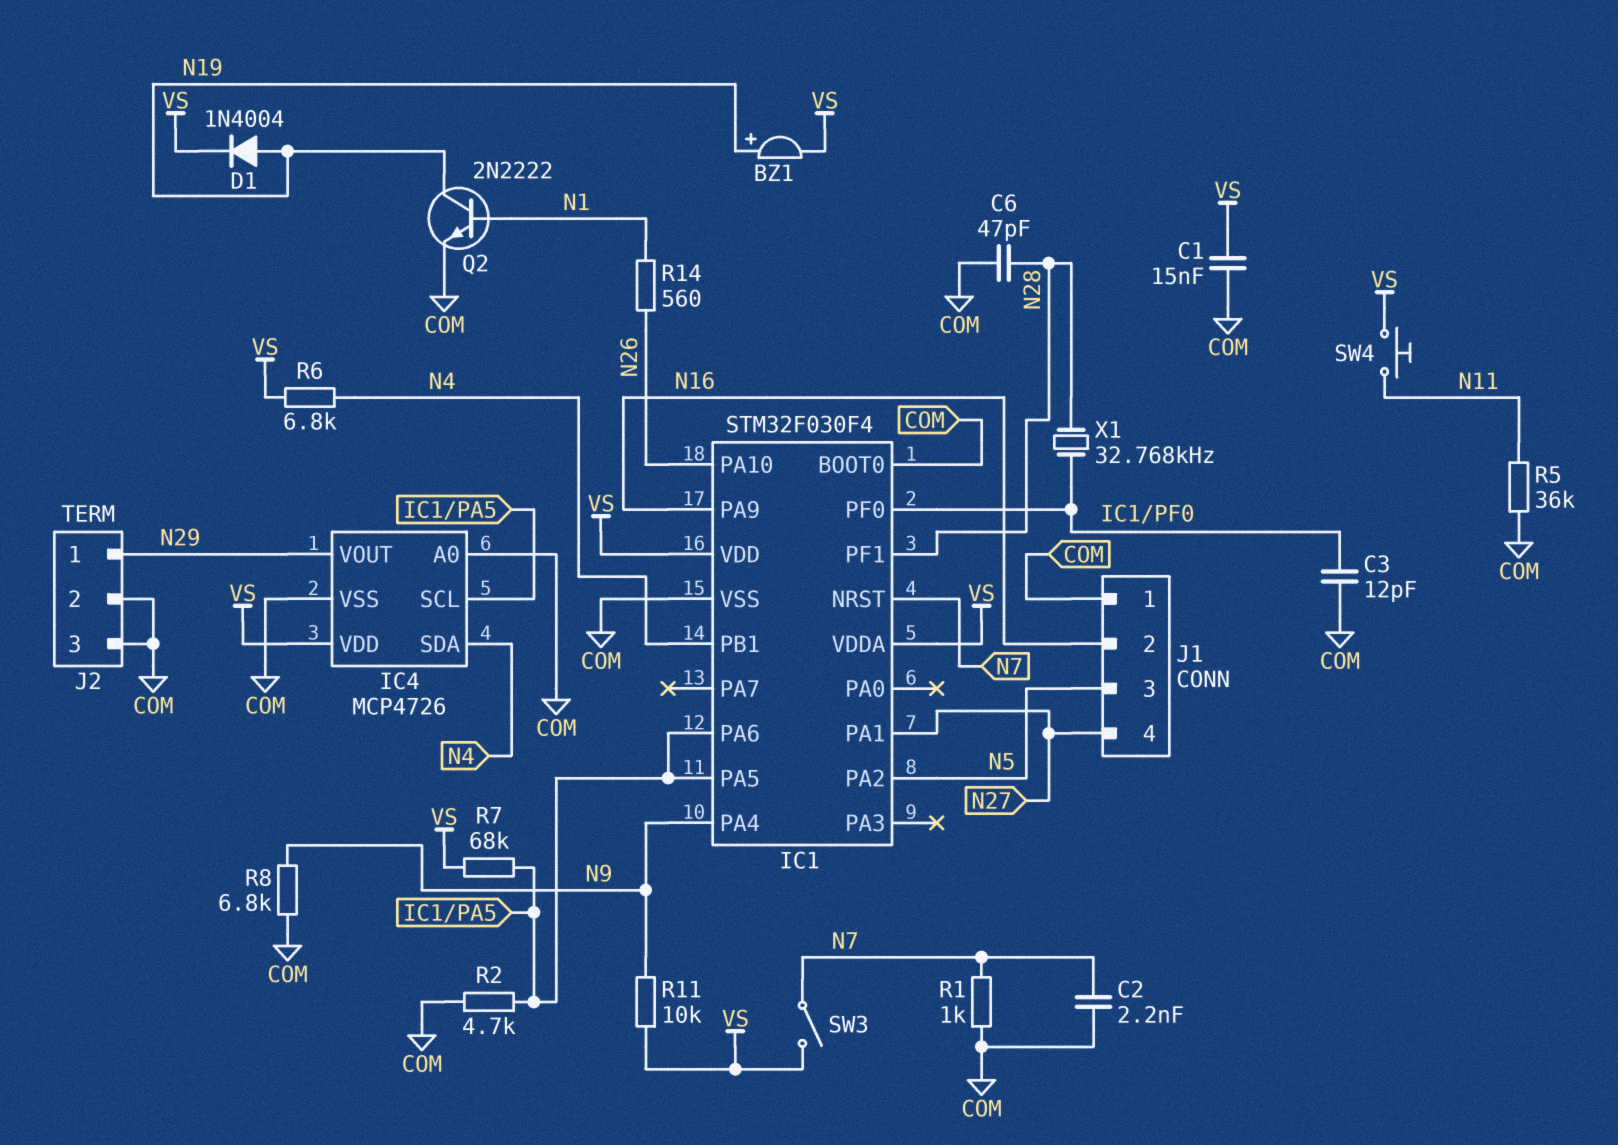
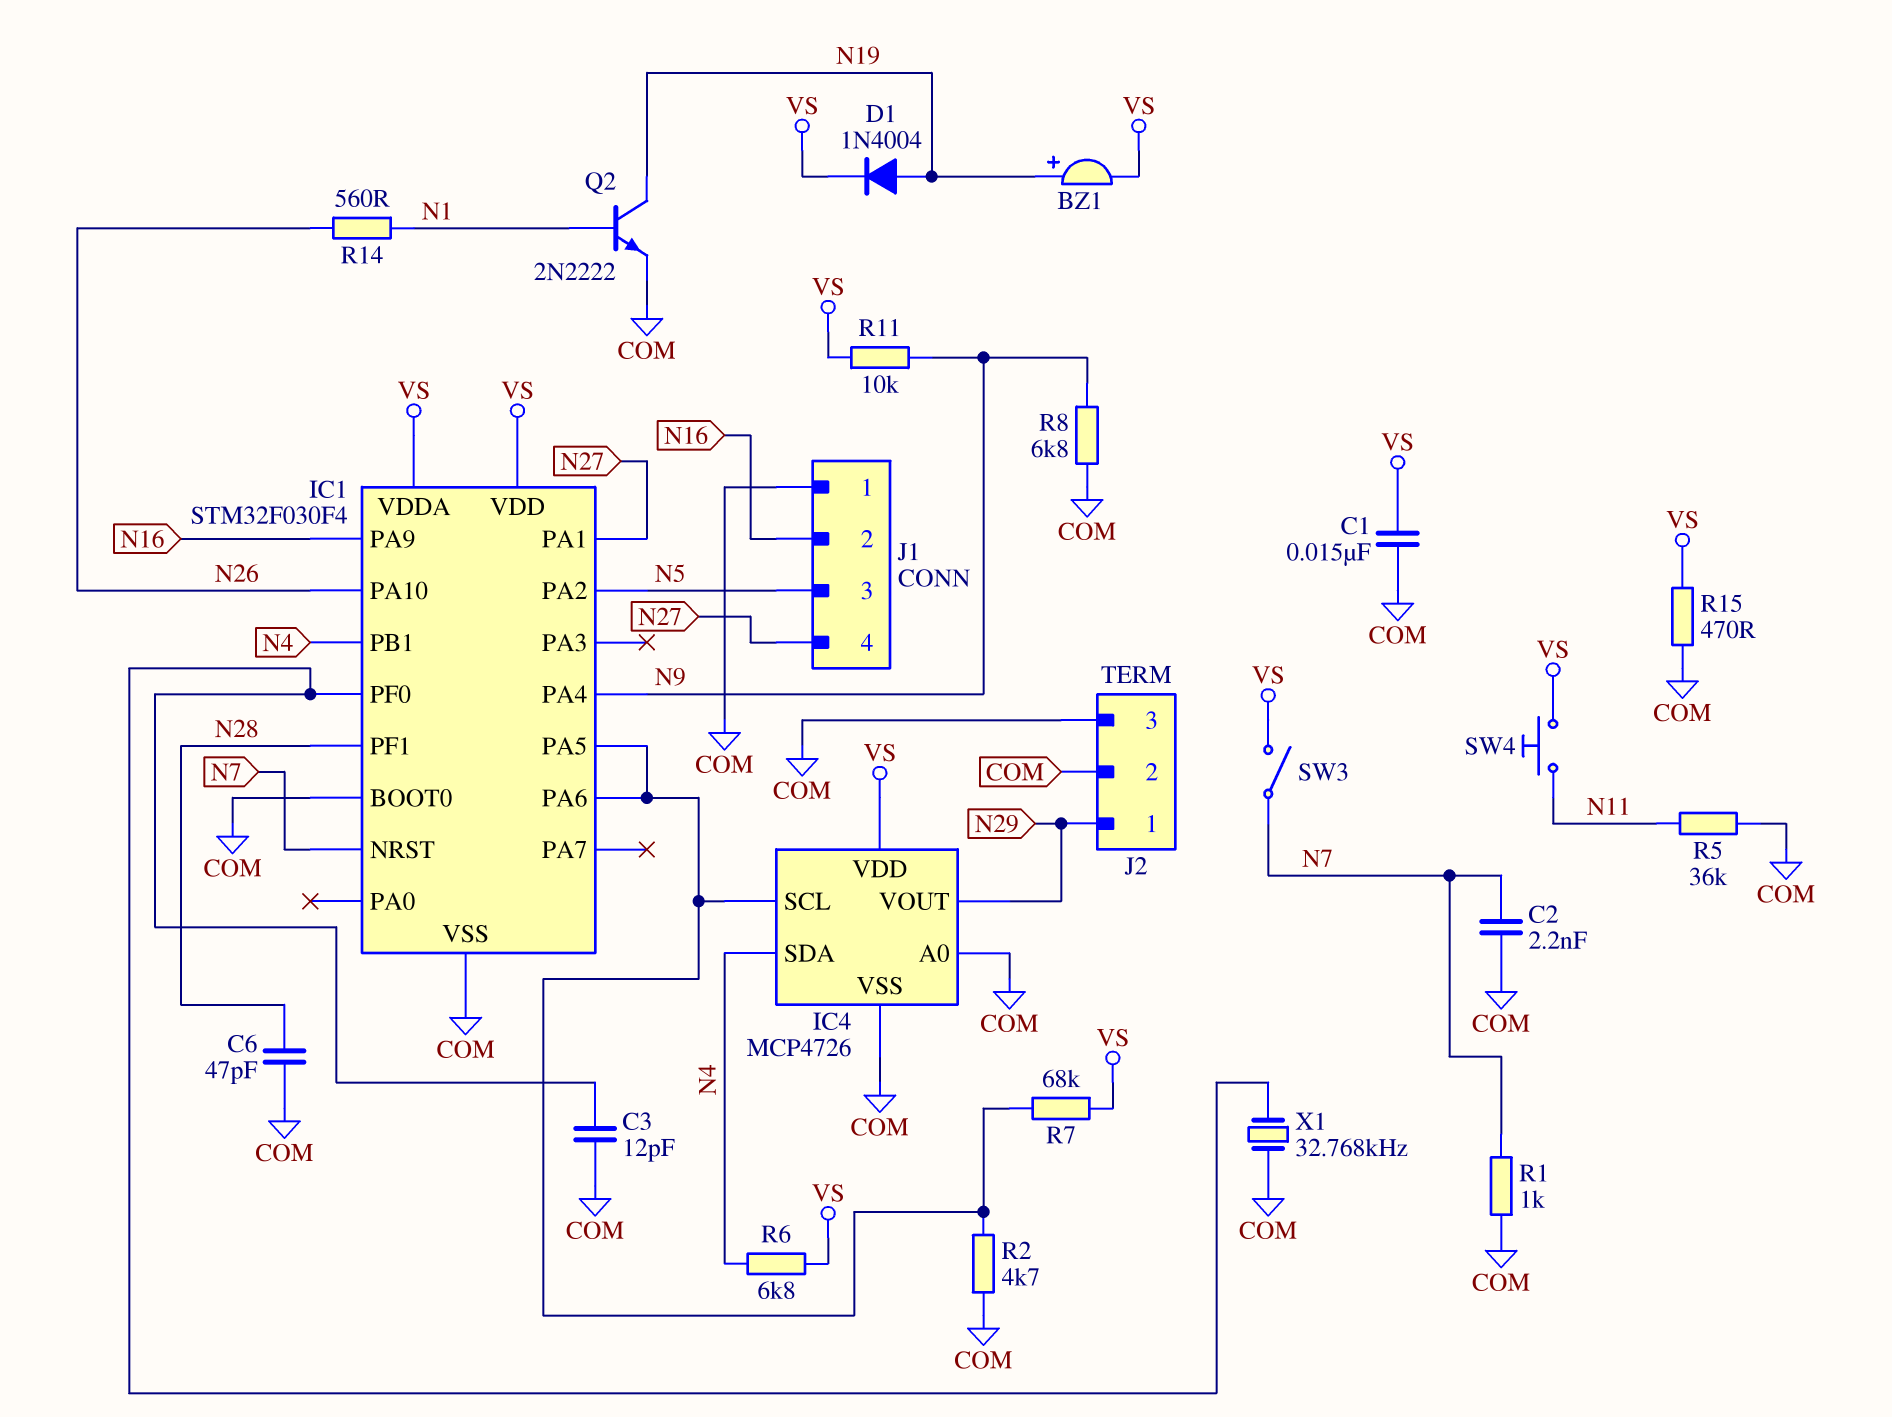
R15: none -> 470 (COM, VS)
X1: 32.768kHz (IC1/PF0, N28) -> 32.768kHz (COM, IC1/PF0)

